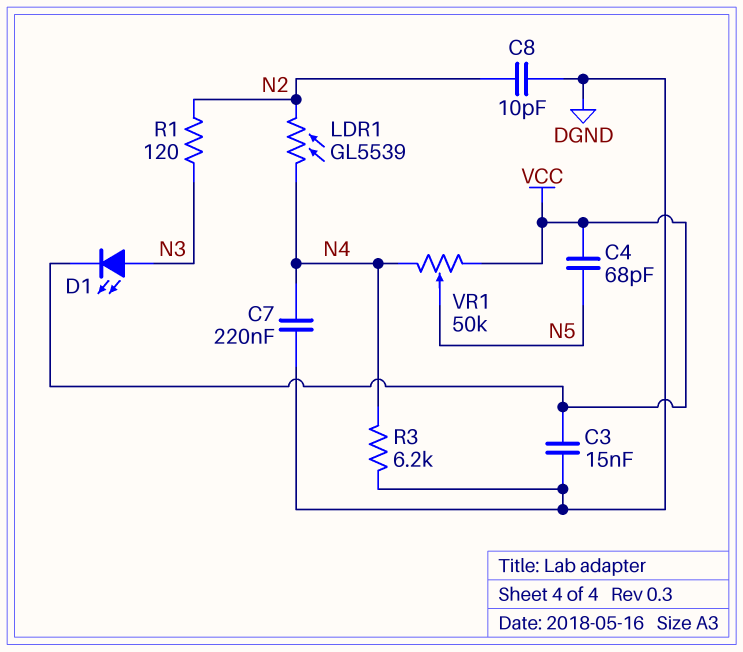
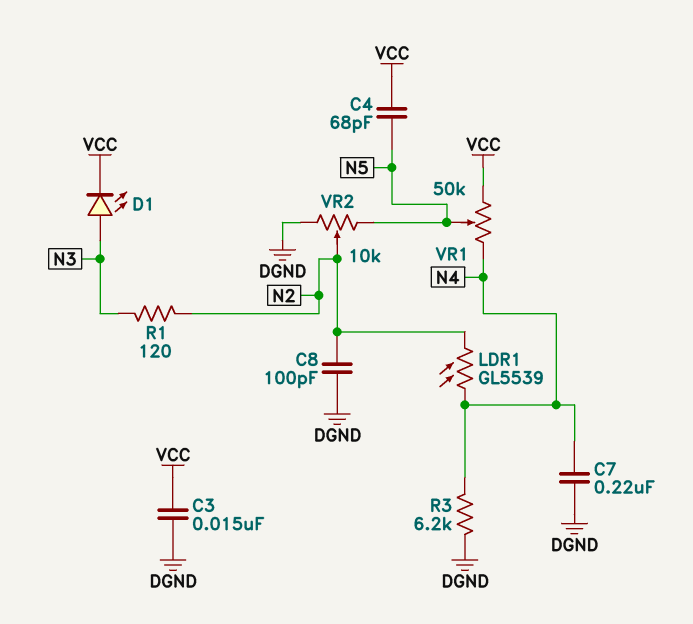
C8: 10pF (DGND, N2) -> 100pF (DGND, N2)
VR2: none -> 10k (DGND, N5, wiper N2)

